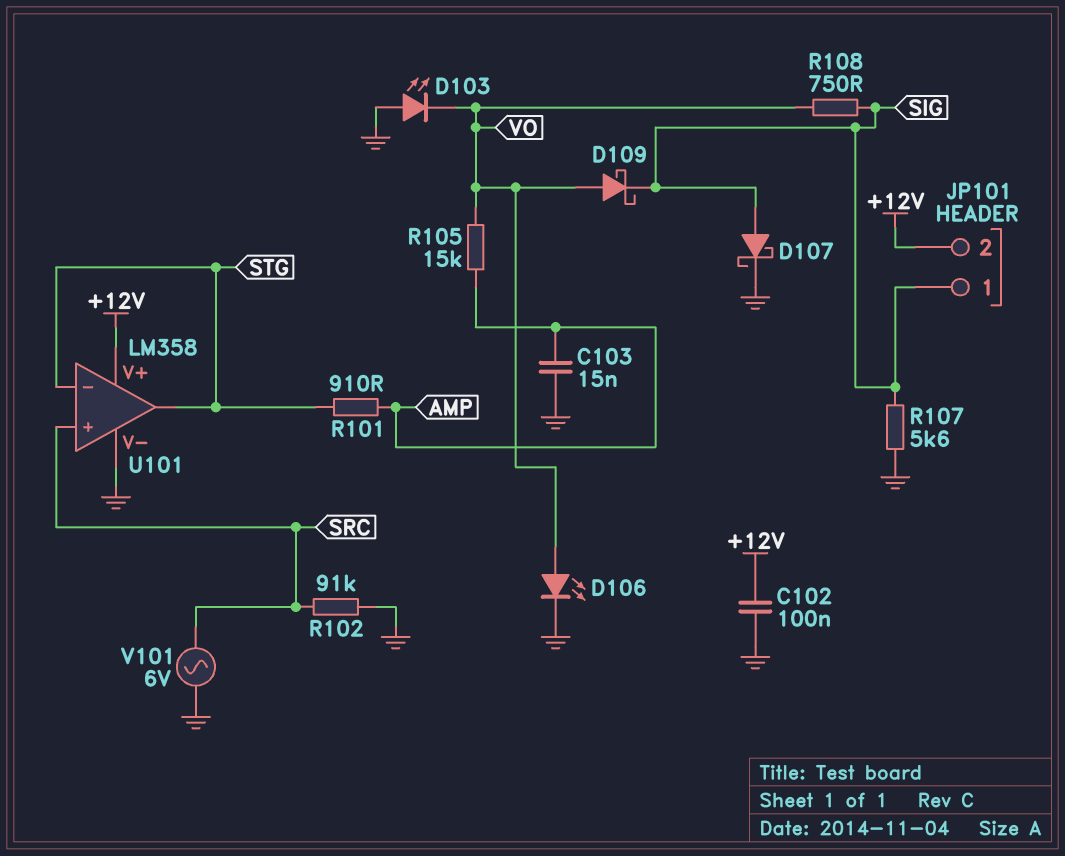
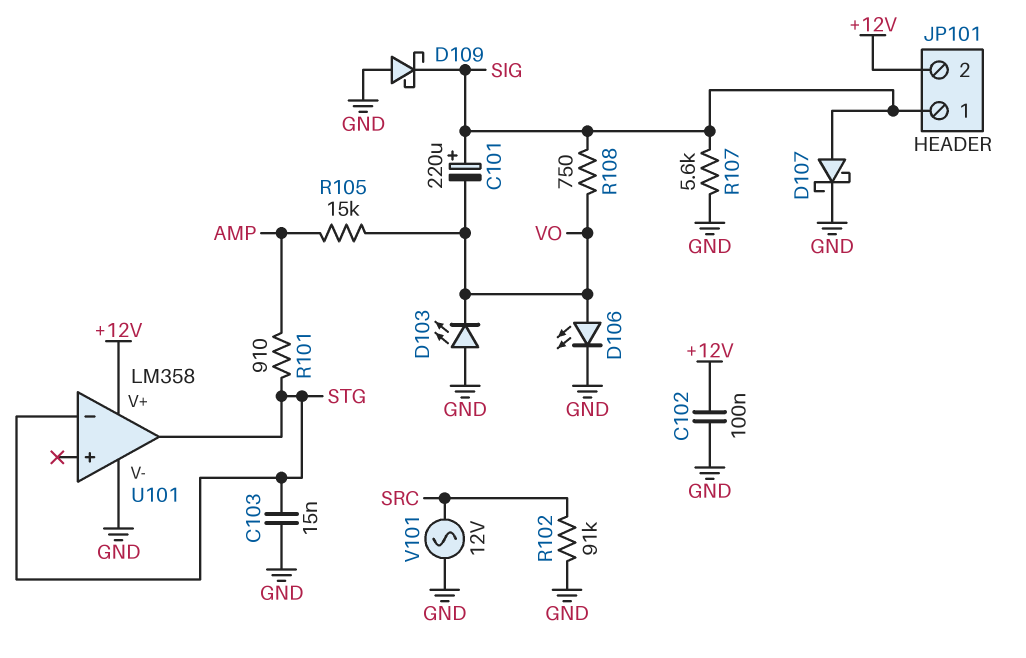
C101: none -> 220uF (plus SIG, minus VO)
C103: 15nF (AMP, GND) -> 15nF (GND, STG)
D109: schottky (A VO, K SIG) -> schottky (A GND, K SIG)
U101 pin in+: SRC -> none
V101: AC 6V (GND, SRC) -> AC 12V (GND, SRC)

